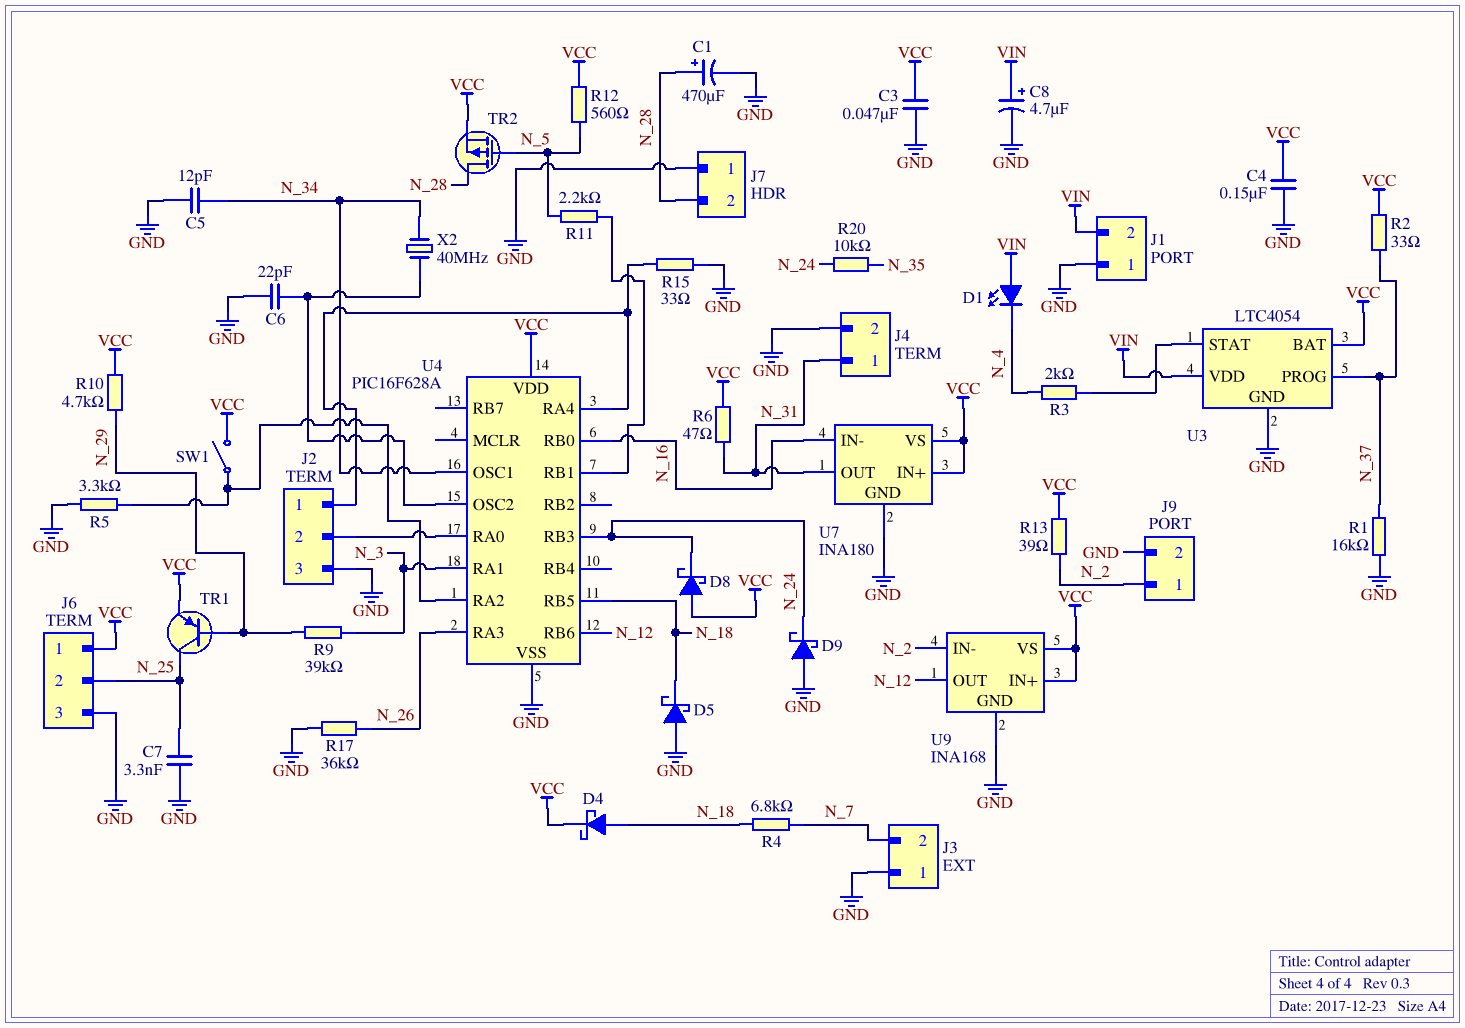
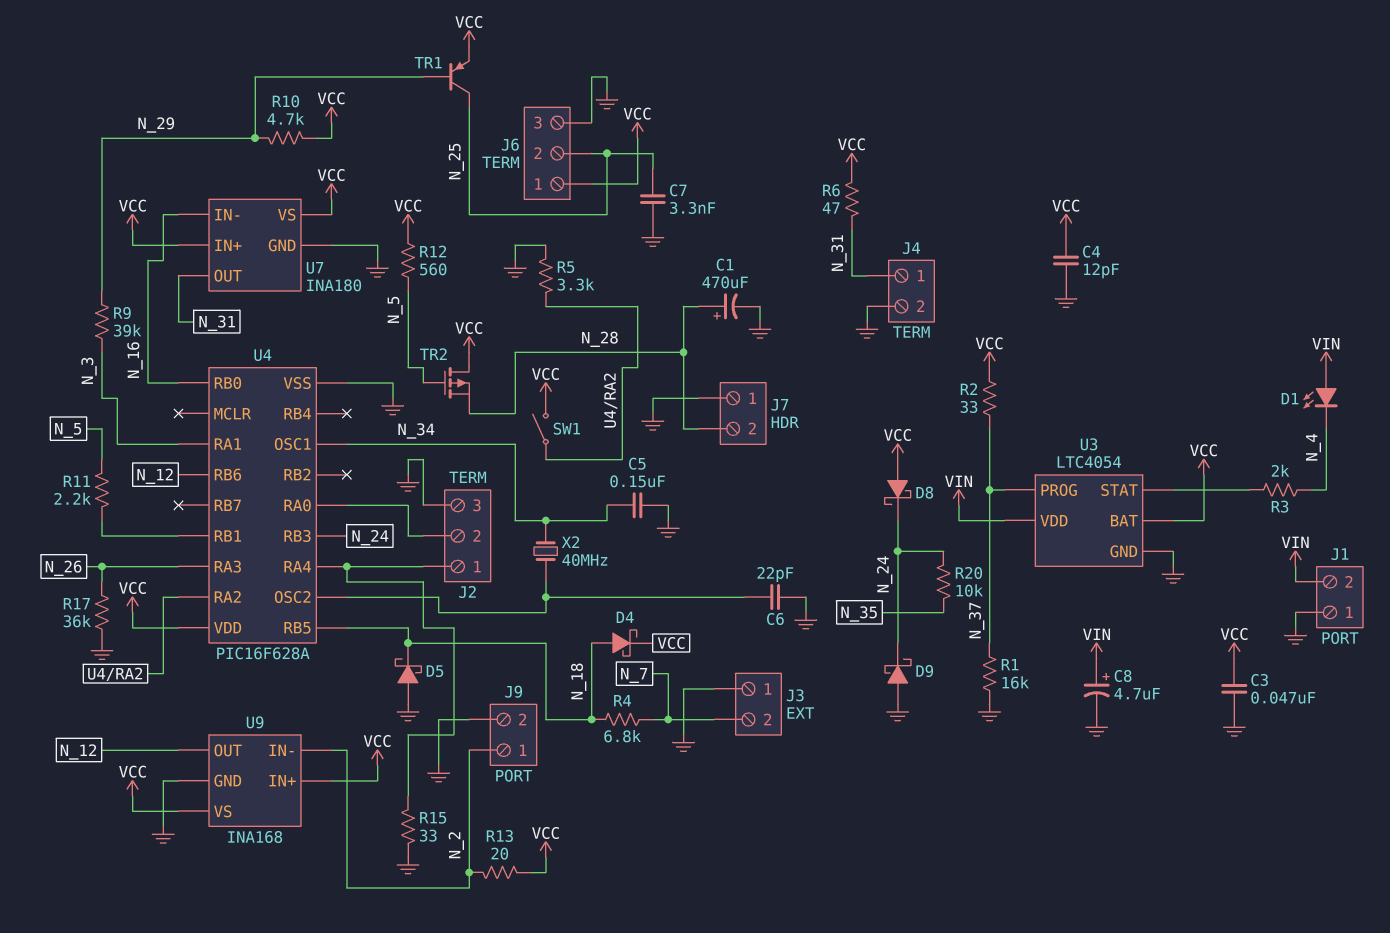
C4: 150nF (GND, VCC) -> 12pF (GND, VCC)
C5: 12pF (GND, N_34) -> 150nF (GND, N_34)
R13: 39 (N_2, VCC) -> 20 (N_2, VCC)
TR2: PMOS (G N_5, D N_28, S VCC) -> PMOS (G N_5, D VCC, S N_28)

